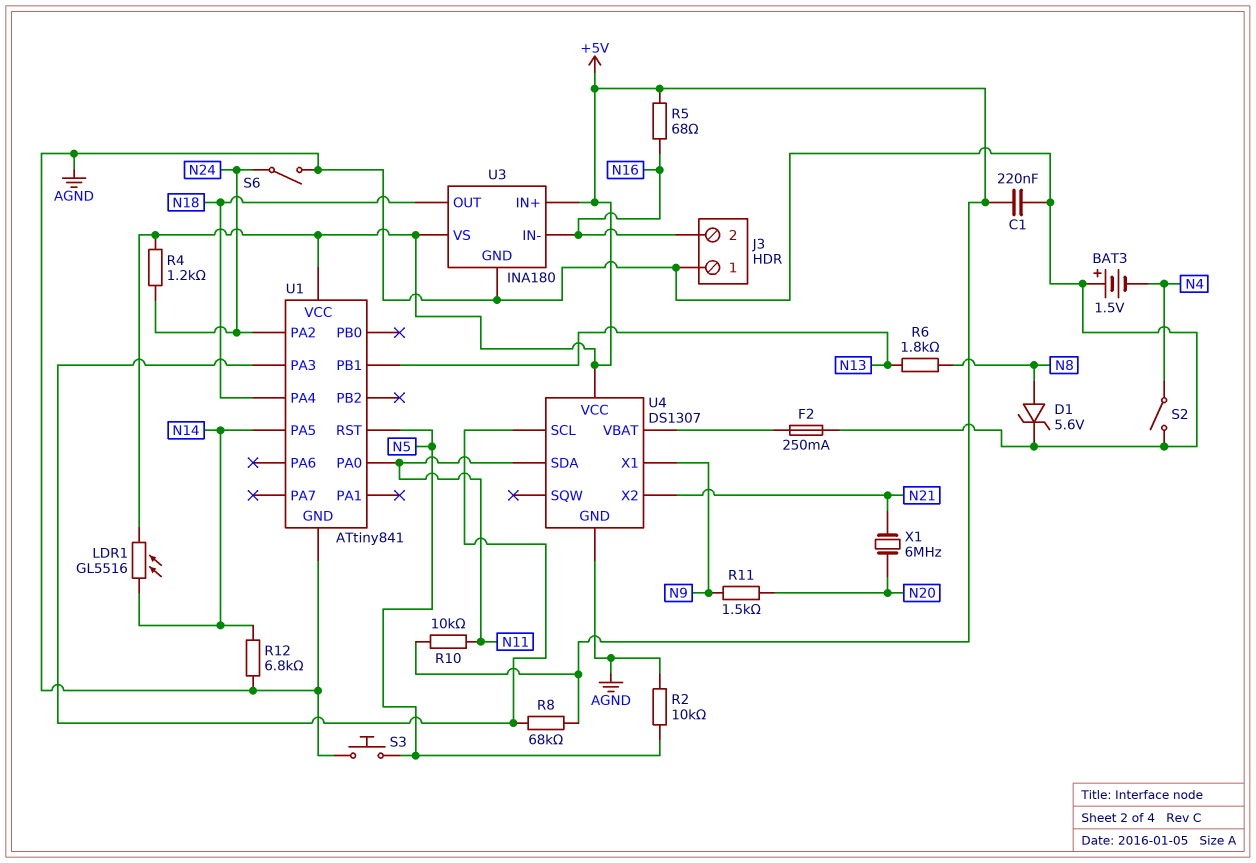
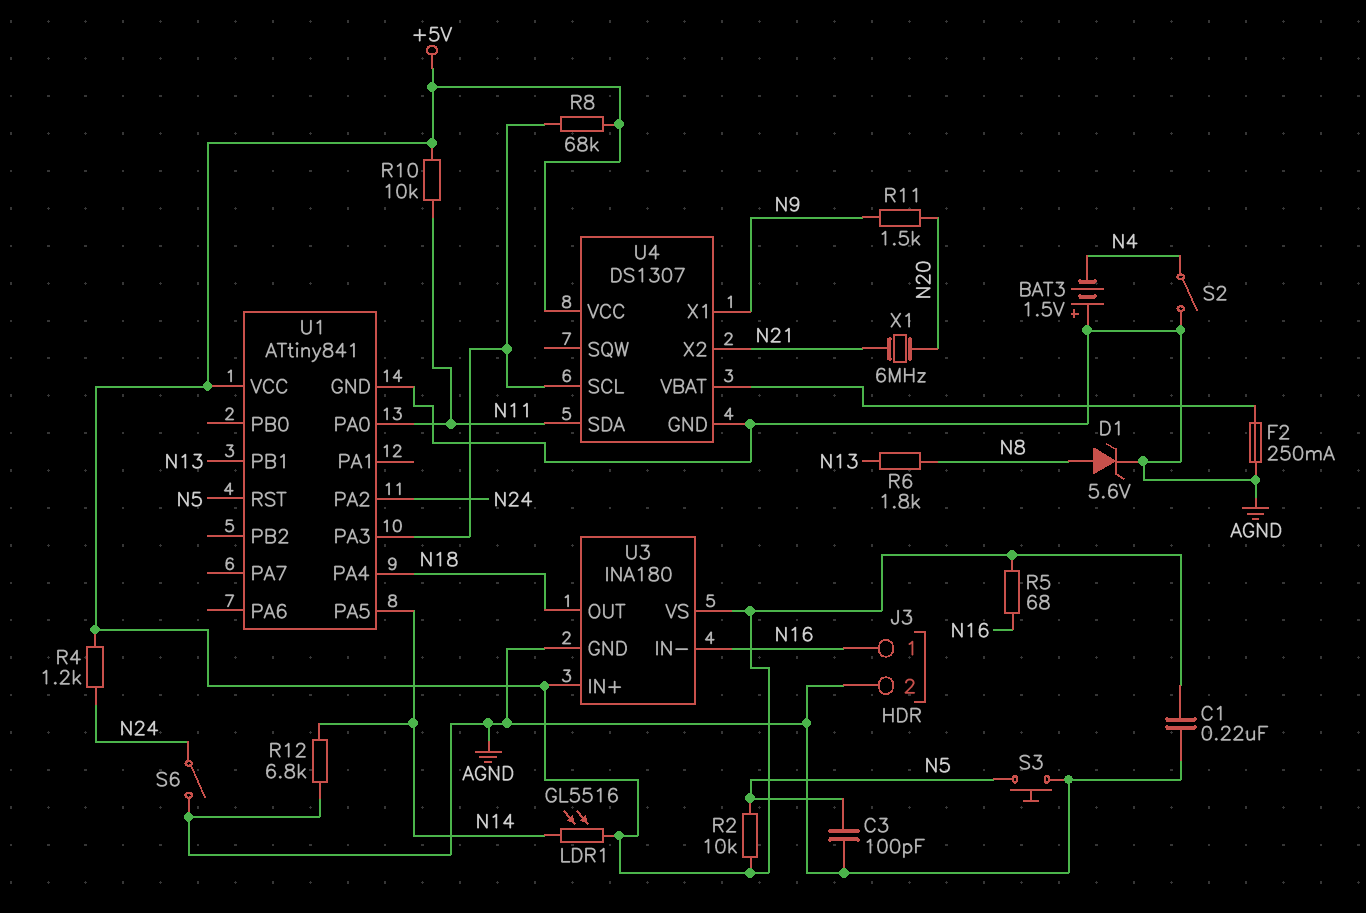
C3: none -> 100pF (AGND, N5)
J3 pin 1: AGND -> N16
J3 pin 2: N16 -> AGND
R2: 10k (AGND, N5) -> 10k (+5V, N5)

